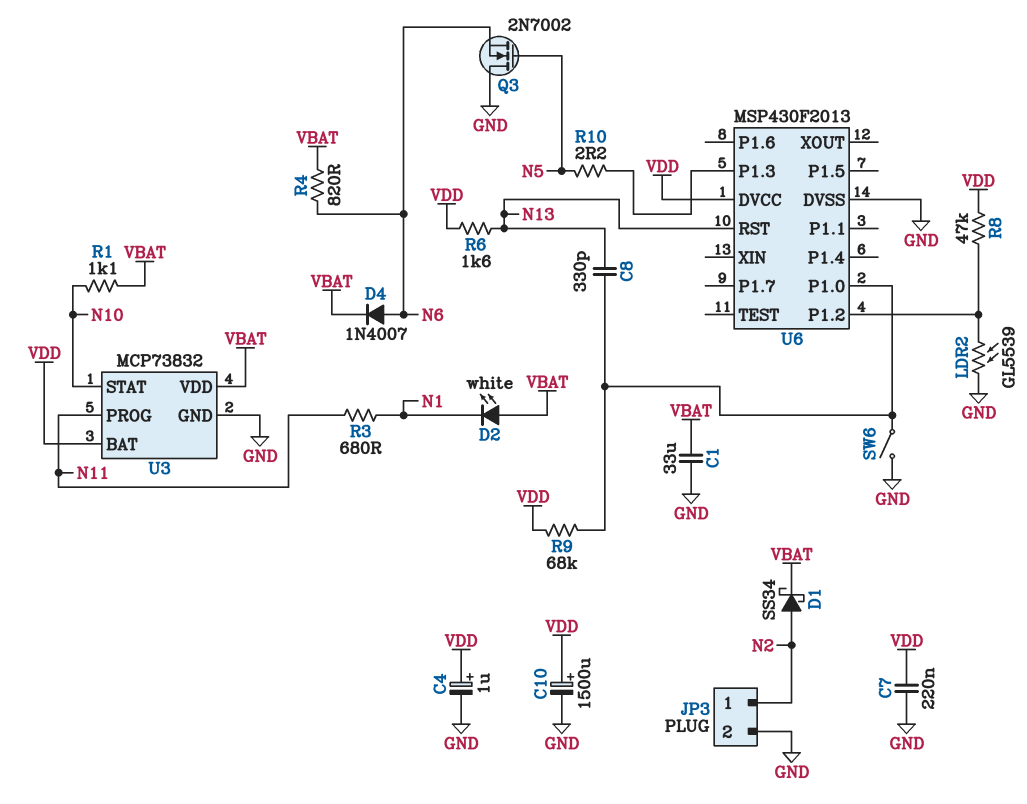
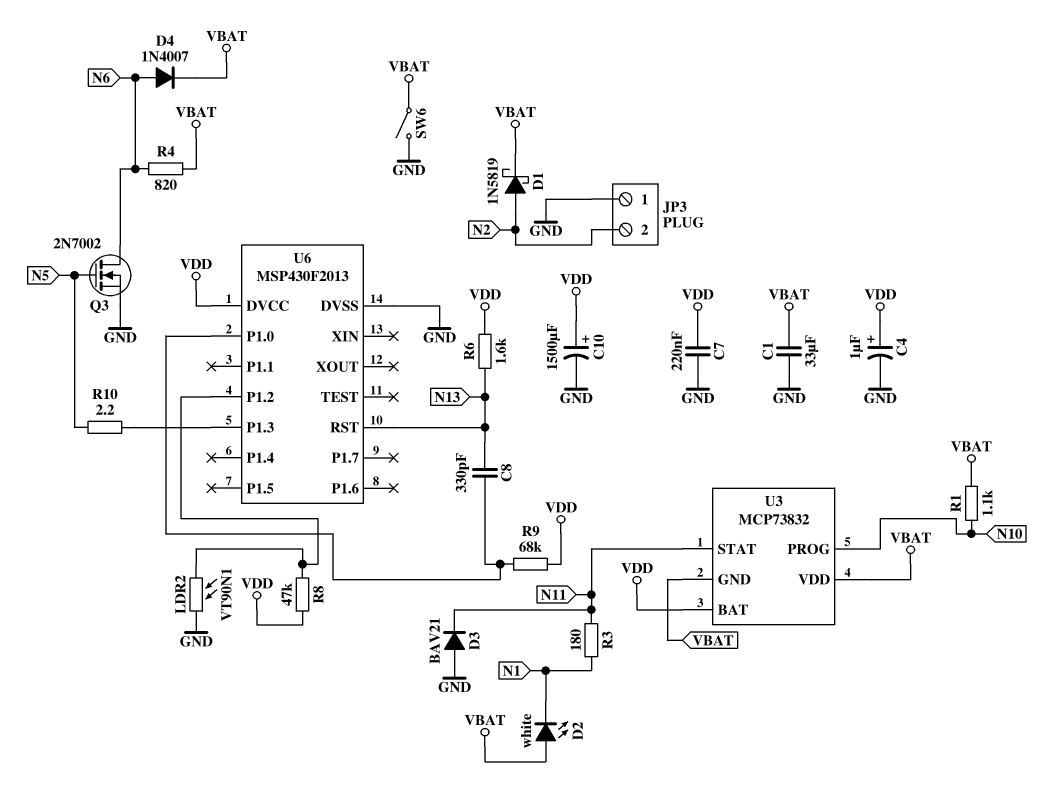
D1: schottky SS34 (A N2, K VBAT) -> schottky 1N5819 (A N2, K VBAT)
D3: none -> diode BAV21 (A GND, K N11)
JP3 pin 1: N2 -> GND
JP3 pin 2: GND -> N2
LDR2: GL5539 (GND, U6/P1.2) -> VT90N1 (GND, U6/P1.2)
Q3: NMOS 2N7002 (G N5, D GND, S N6) -> NMOS 2N7002 (G N5, D N6, S GND)
R3: 680 (N1, N11) -> 180 (N1, N11)
SW6: switch (GND, U6/P1.0) -> switch (GND, VBAT)
U3 pin GND: GND -> VBAT
U3 pin PROG: N11 -> N10
U3 pin STAT: N10 -> N11

